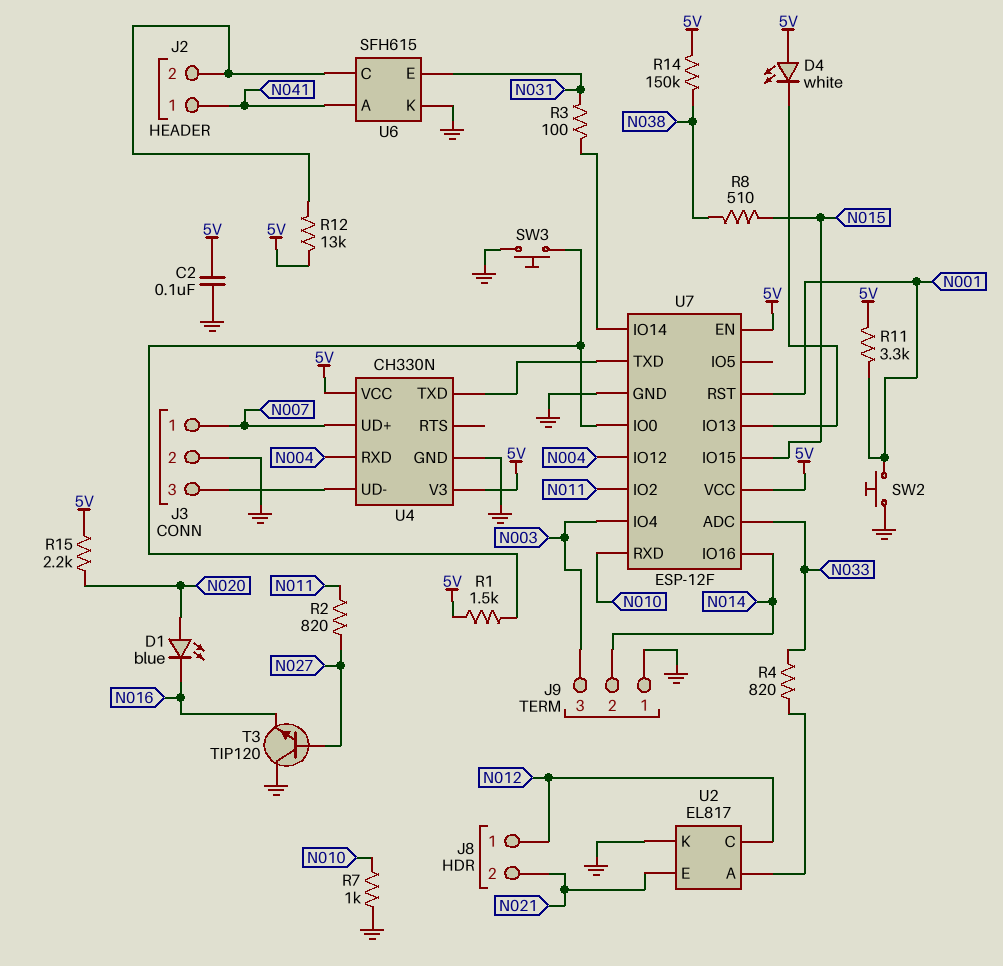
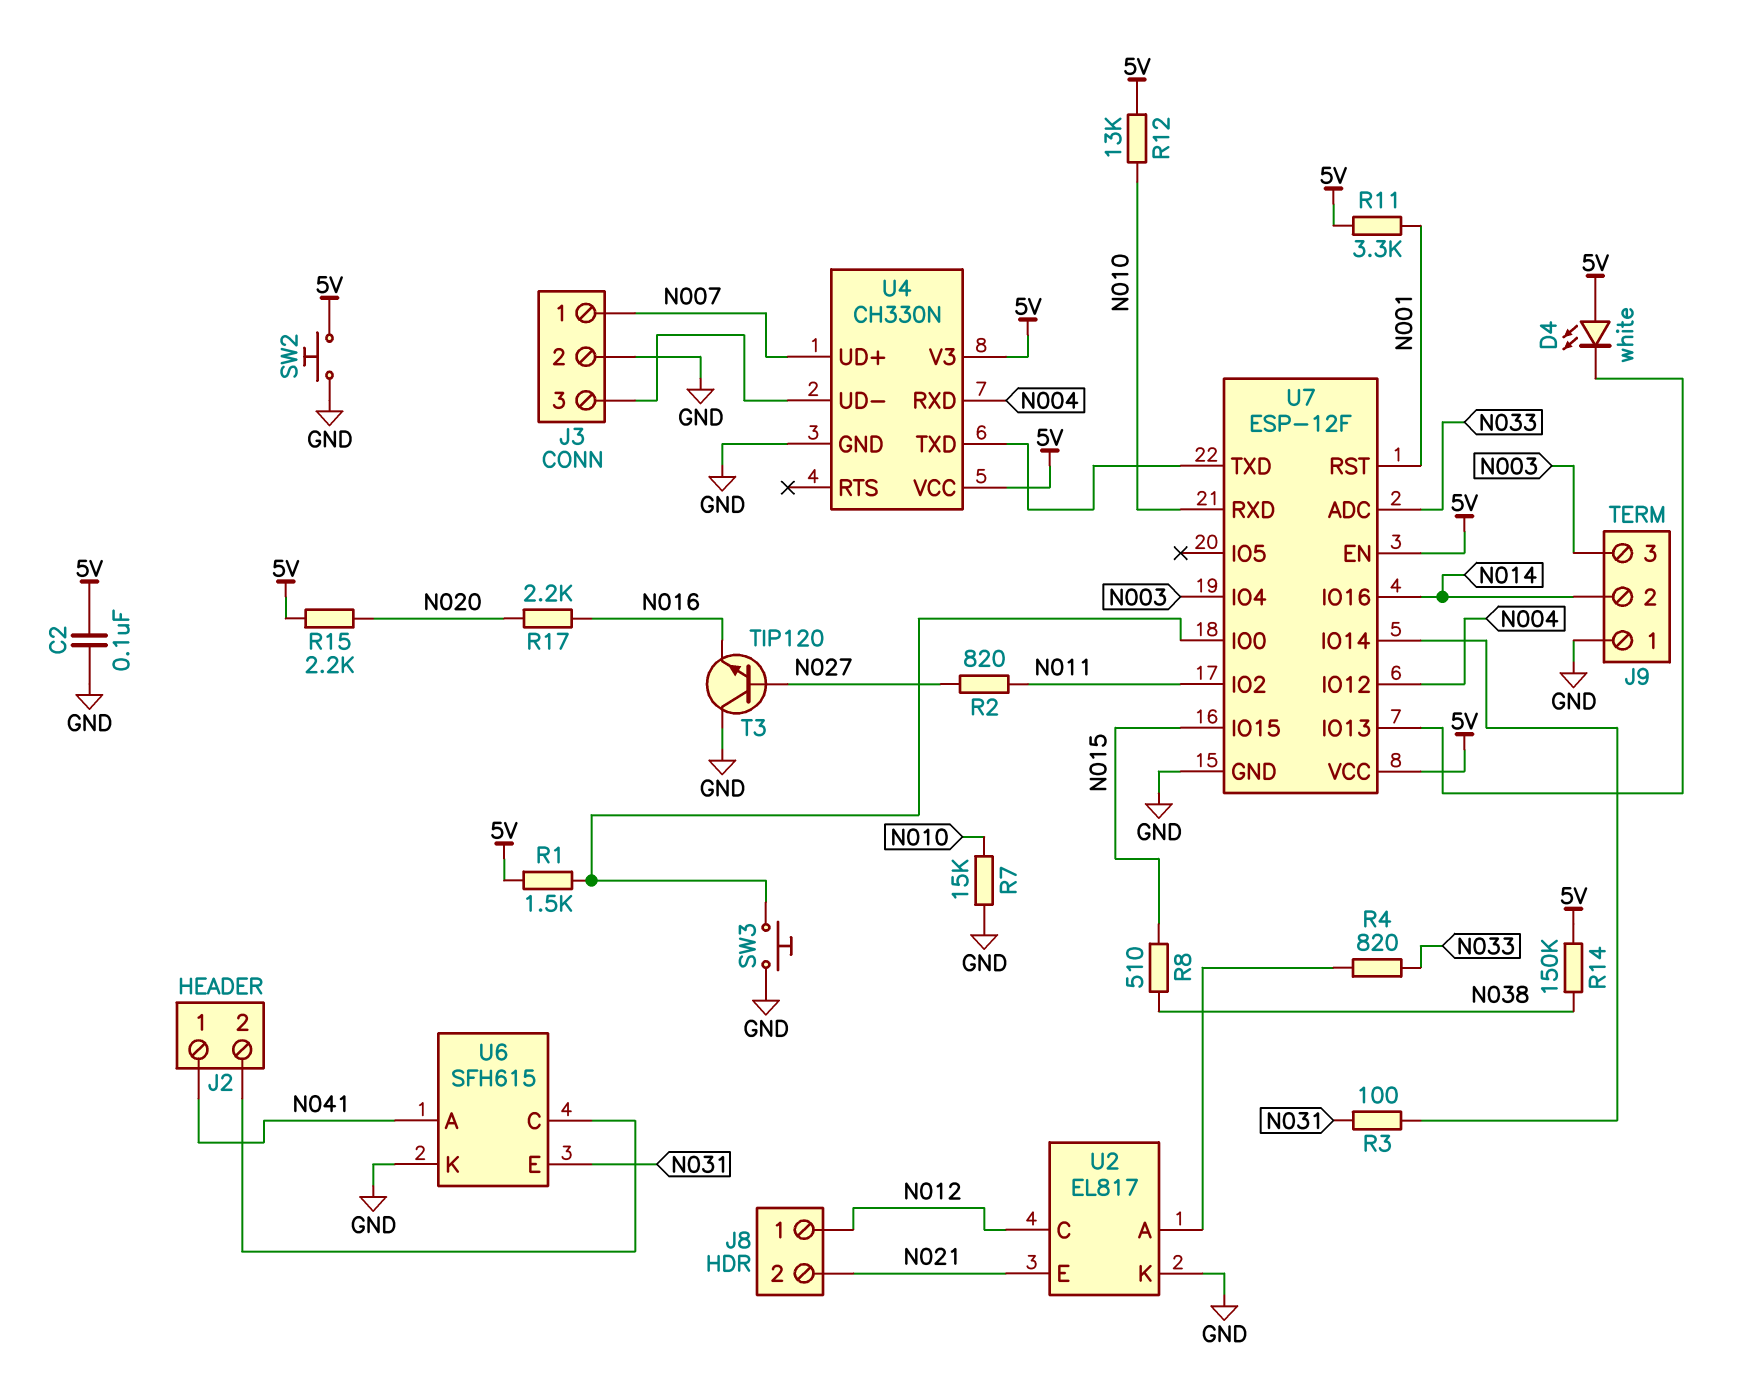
D1: LED blue (A N020, K N016) -> none
R7: 1k (GND, N010) -> 15k (GND, N010)
R12: 13k (5V, J2/2) -> 13k (5V, N010)
R17: none -> 2.2k (N016, N020)
SW2: button (GND, N001) -> button (5V, GND)

